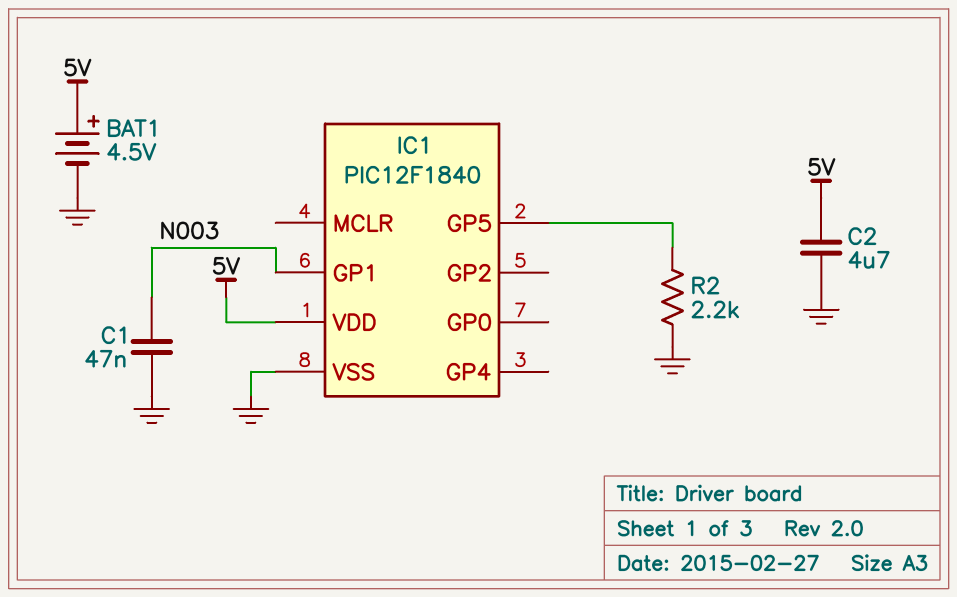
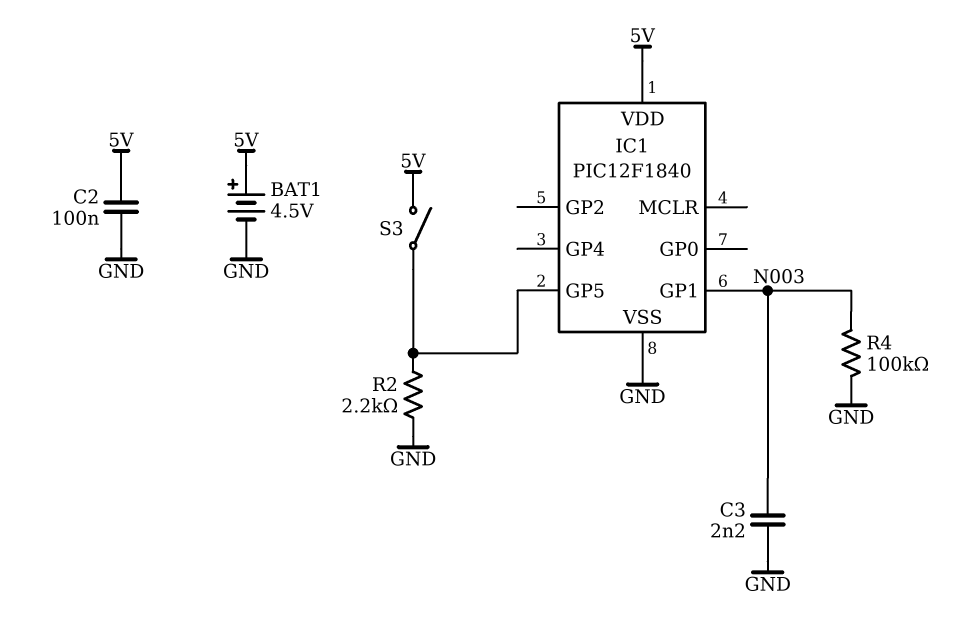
C1: 47nF (GND, N003) -> none
C2: 4.7uF (5V, GND) -> 100nF (5V, GND)
C3: none -> 2.2nF (GND, N003)
R4: none -> 100k (GND, N003)
S3: none -> switch (5V, IC1/GP5)

